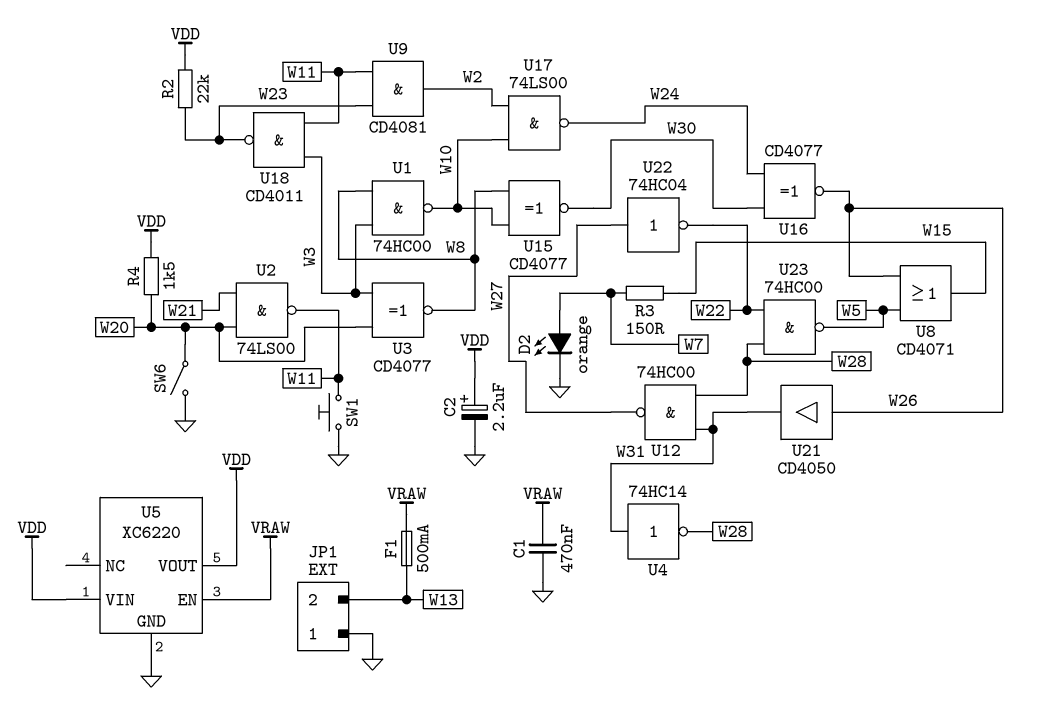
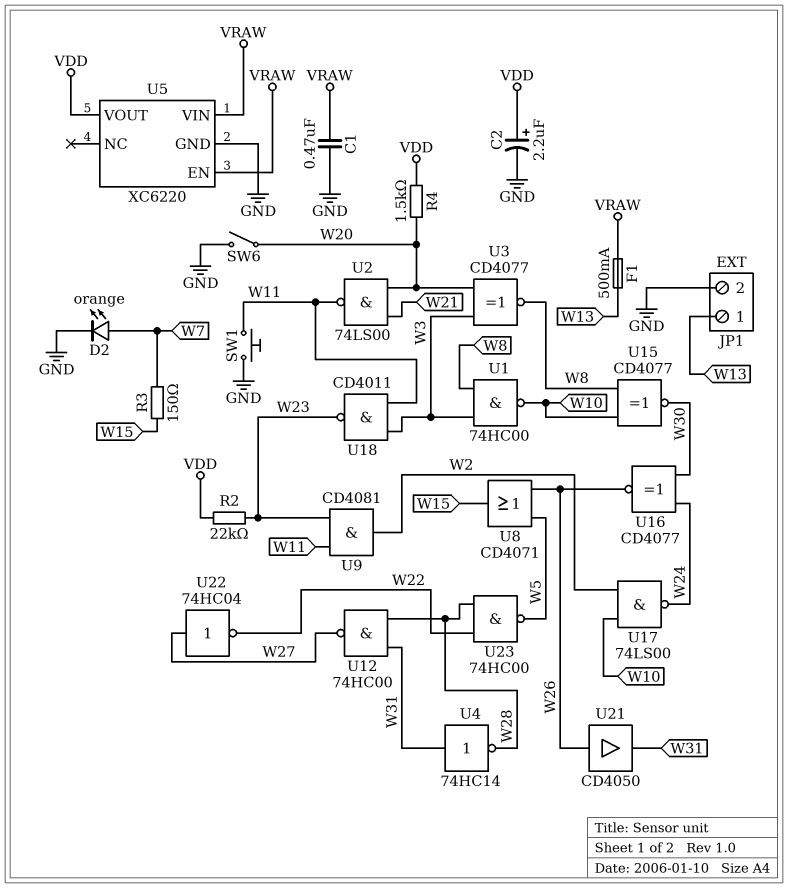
JP1 pin 1: GND -> W13
JP1 pin 2: W13 -> GND
U5 pin VIN: VDD -> VRAW

